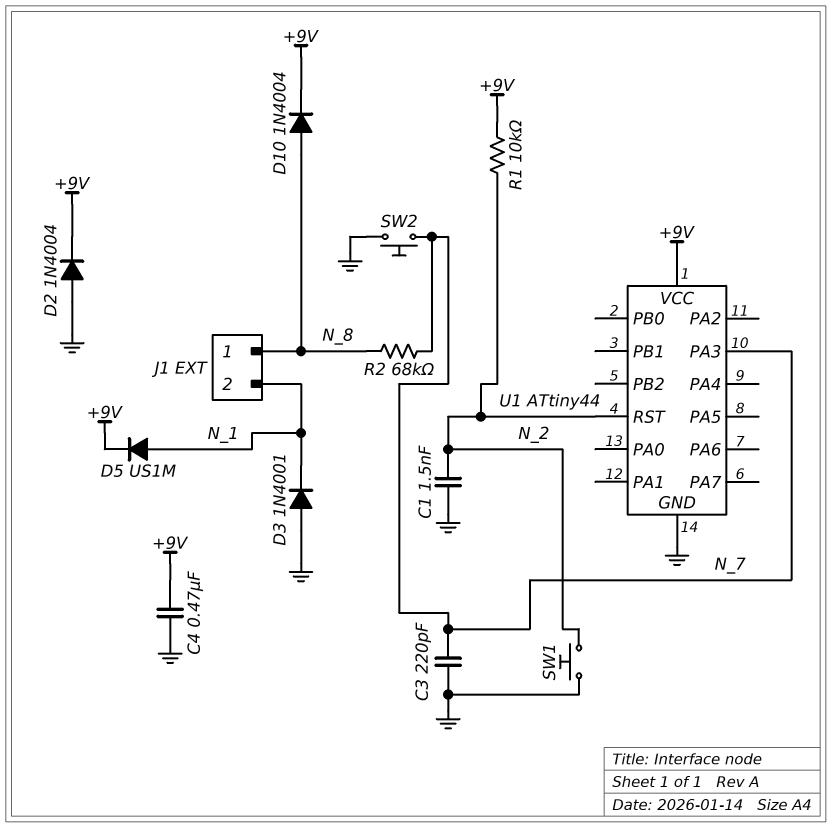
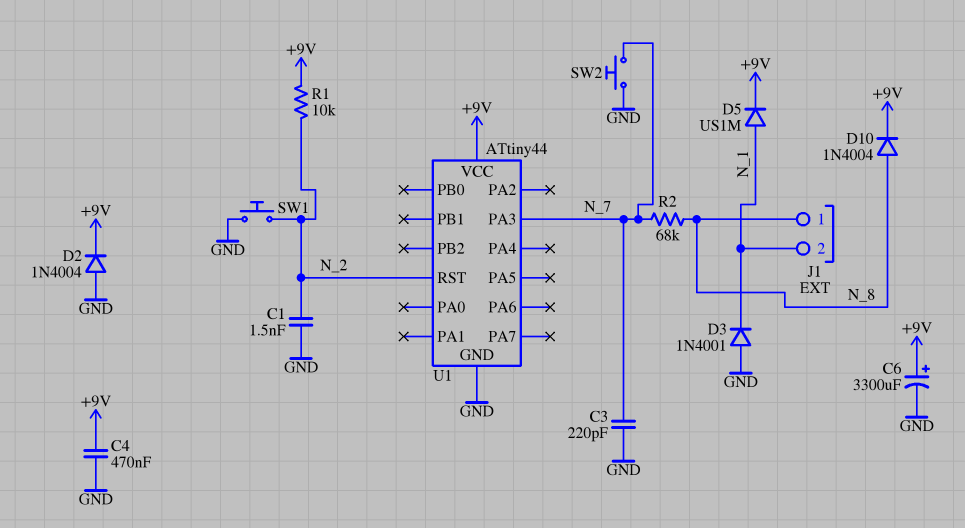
C6: none -> 3300uF (plus +9V, minus GND)

